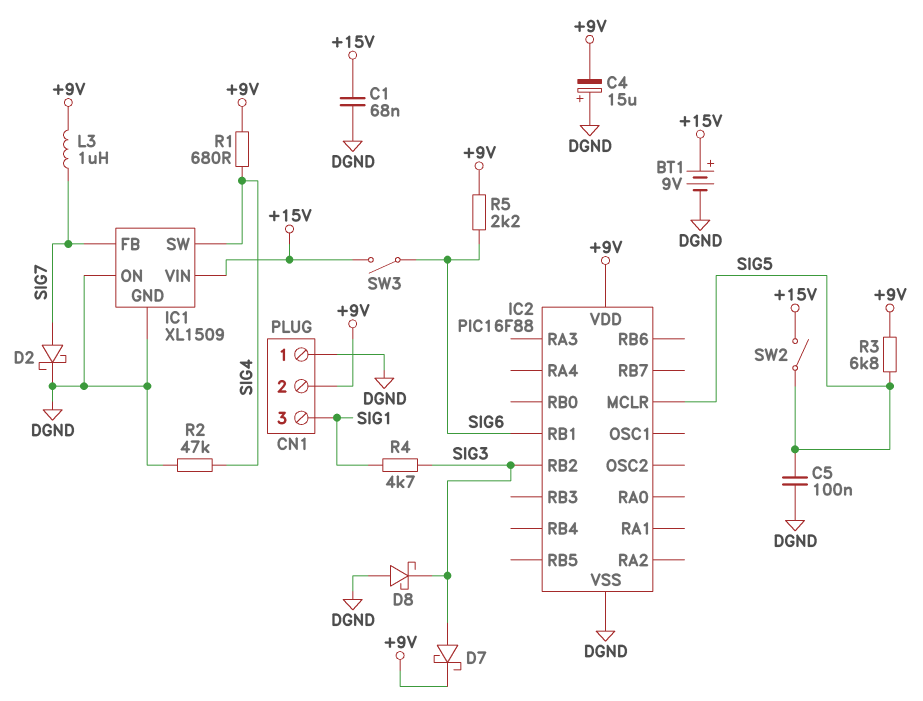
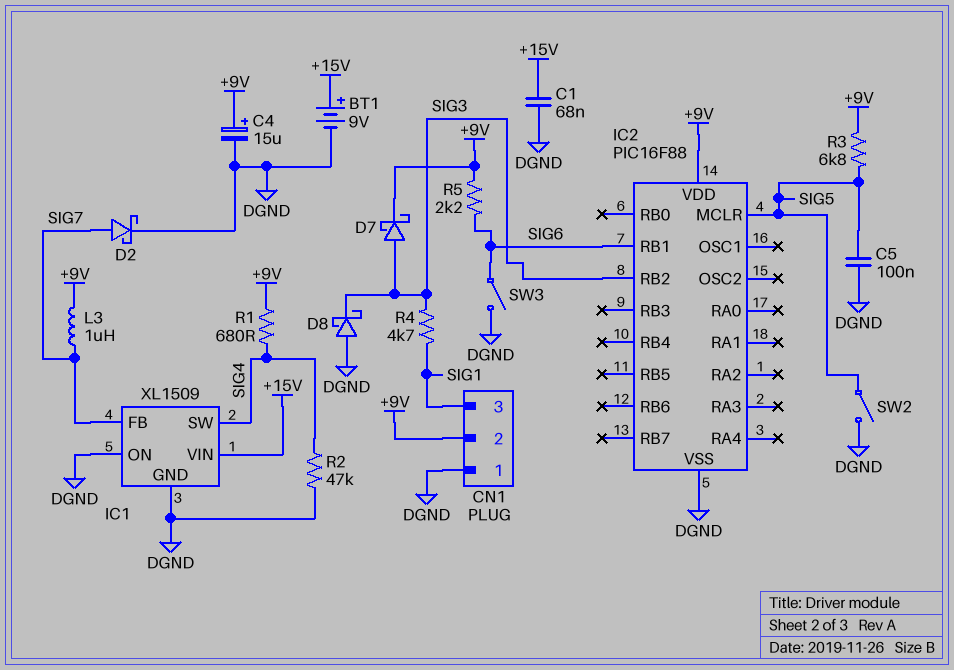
C4: 15uF (plus DGND, minus +9V) -> 15uF (plus +9V, minus DGND)
SW2: switch (+15V, SIG5) -> switch (DGND, SIG5)
SW3: switch (+15V, SIG6) -> switch (DGND, SIG6)

